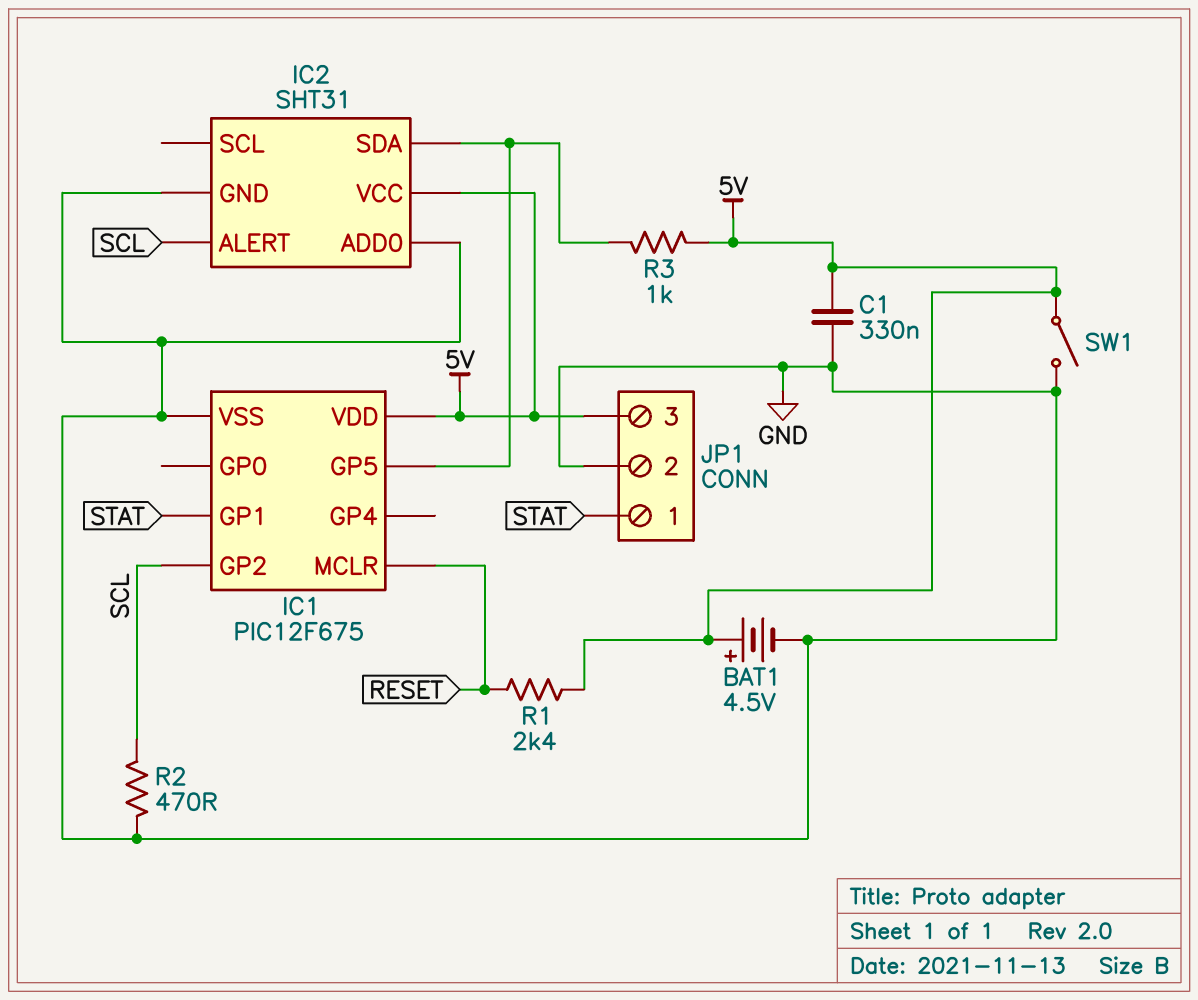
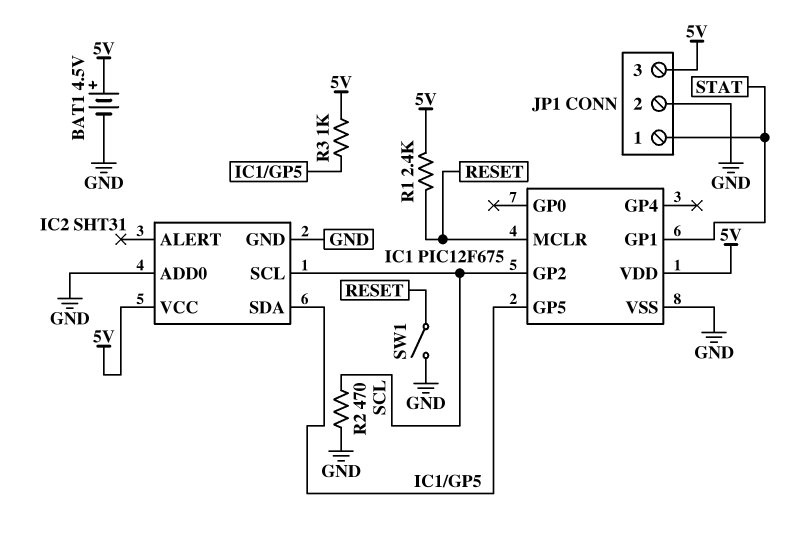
C1: 330nF (5V, GND) -> none
IC2 pin ALERT: SCL -> none
IC2 pin SCL: none -> SCL
SW1: switch (5V, GND) -> switch (GND, RESET)

